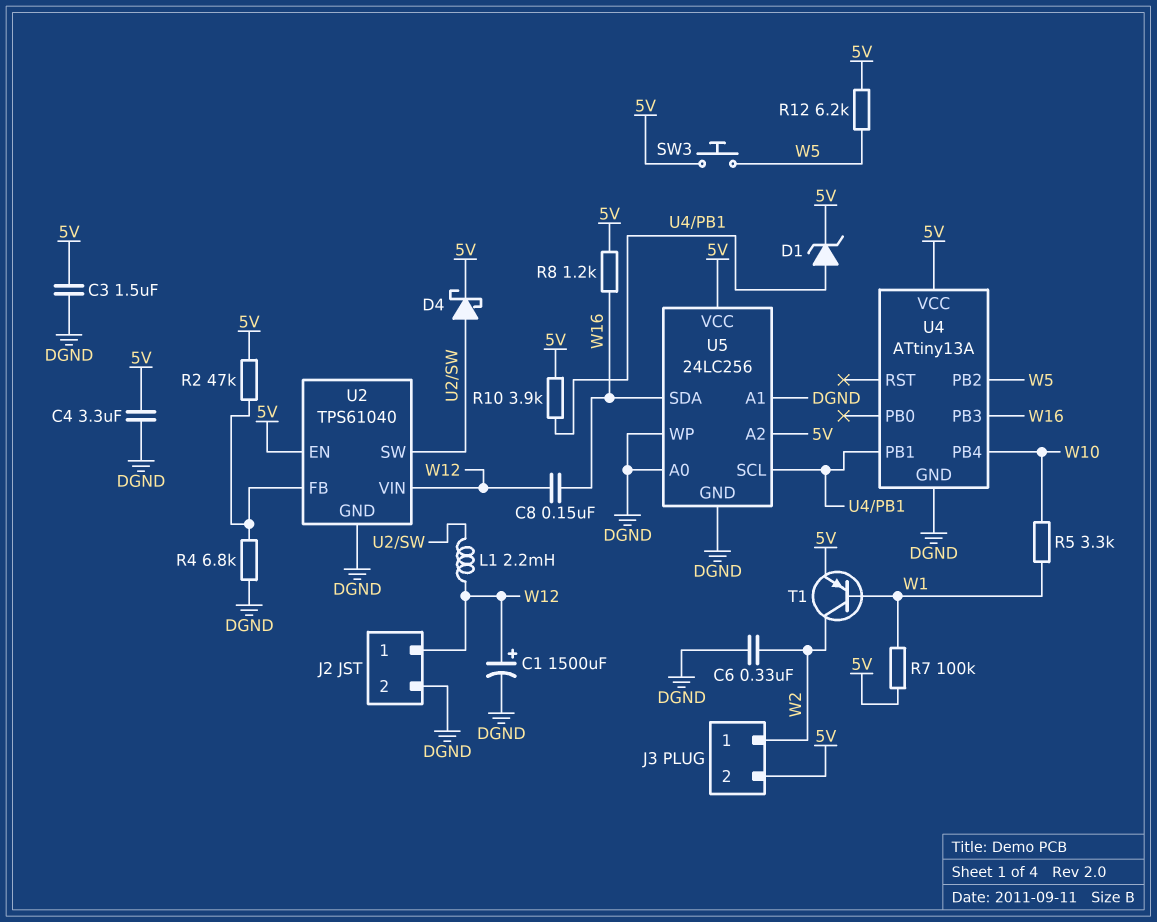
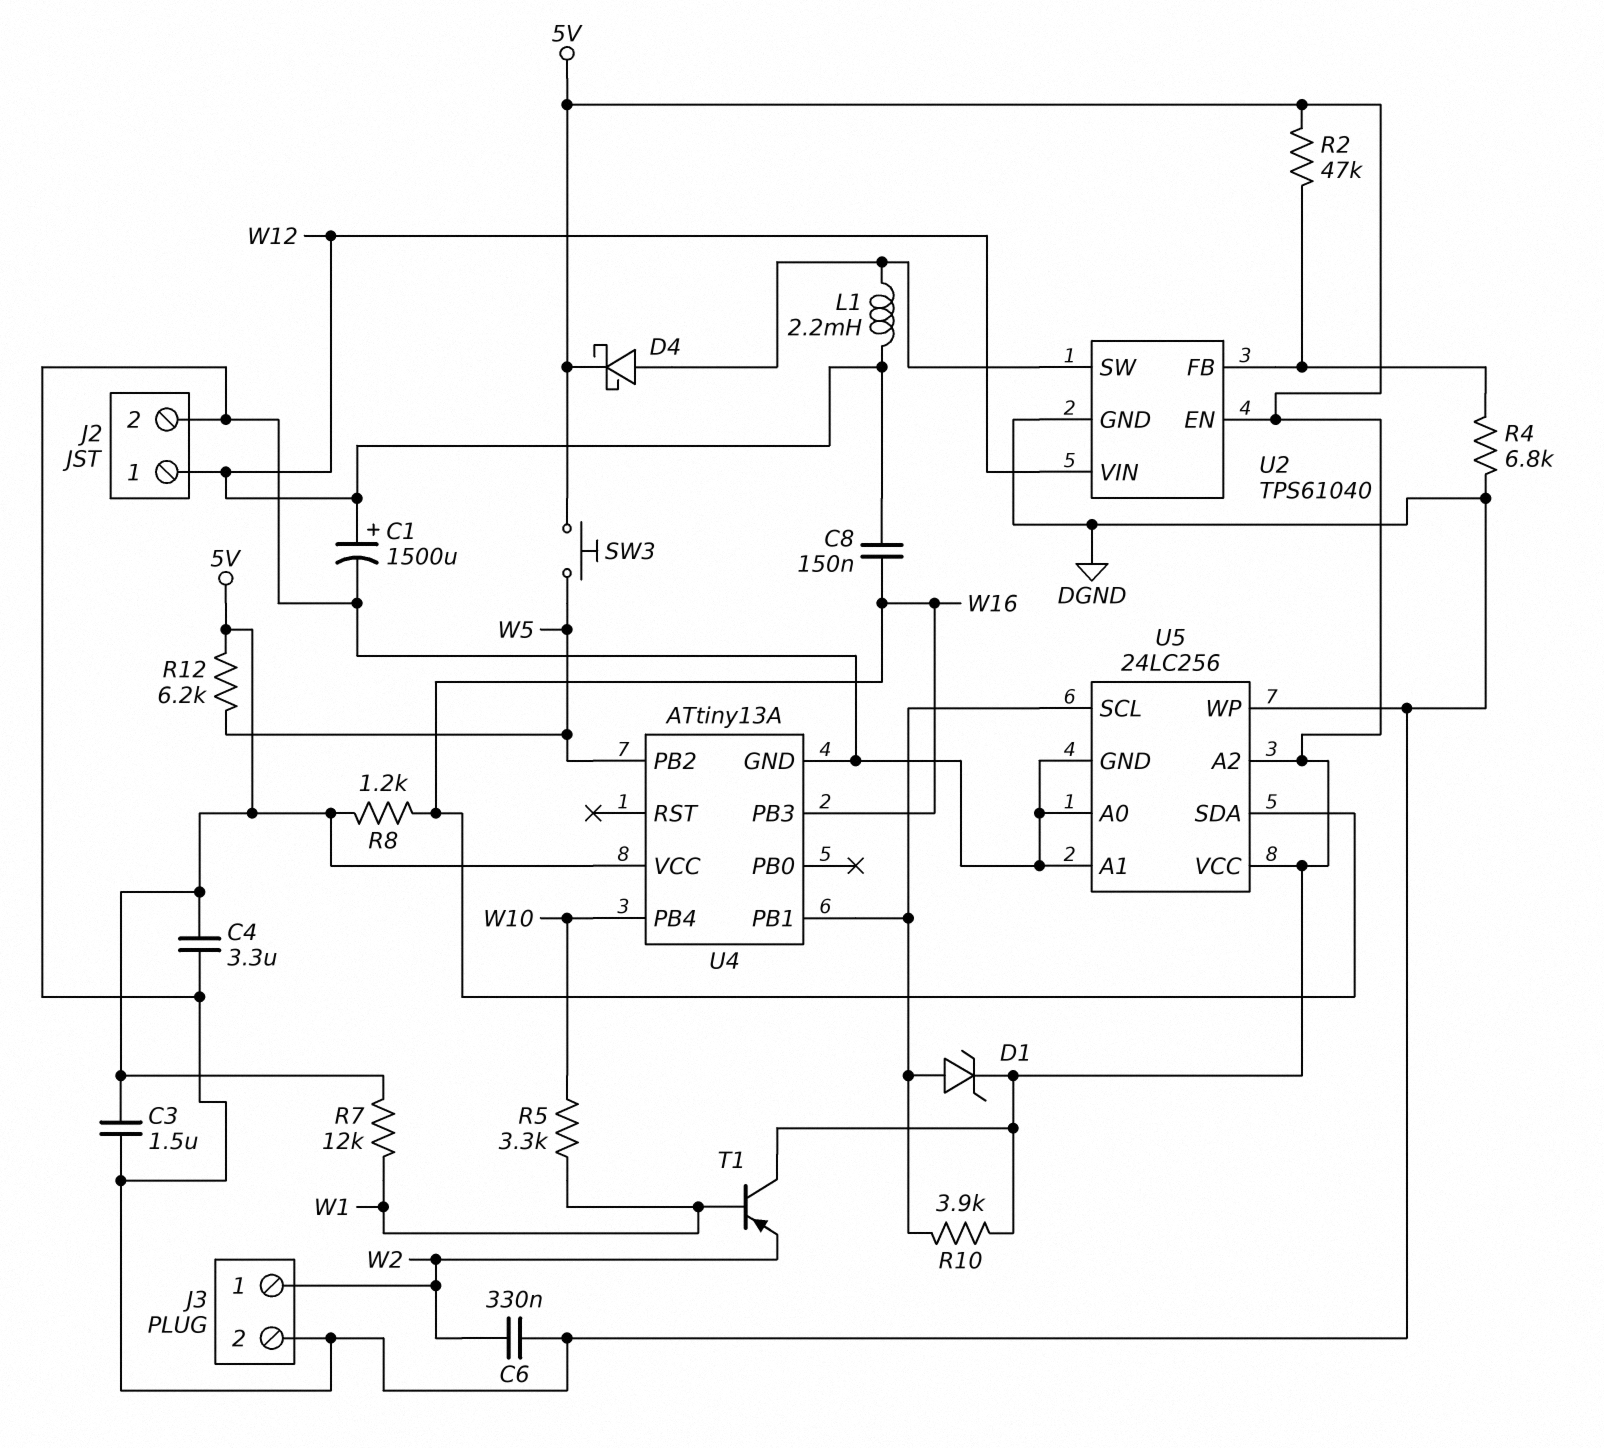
J3 pin 2: 5V -> DGND
R7: 100k (5V, W1) -> 12k (5V, W1)
T1: PNP (B W1, C W2, E 5V) -> PNP (B W1, C 5V, E W2)

